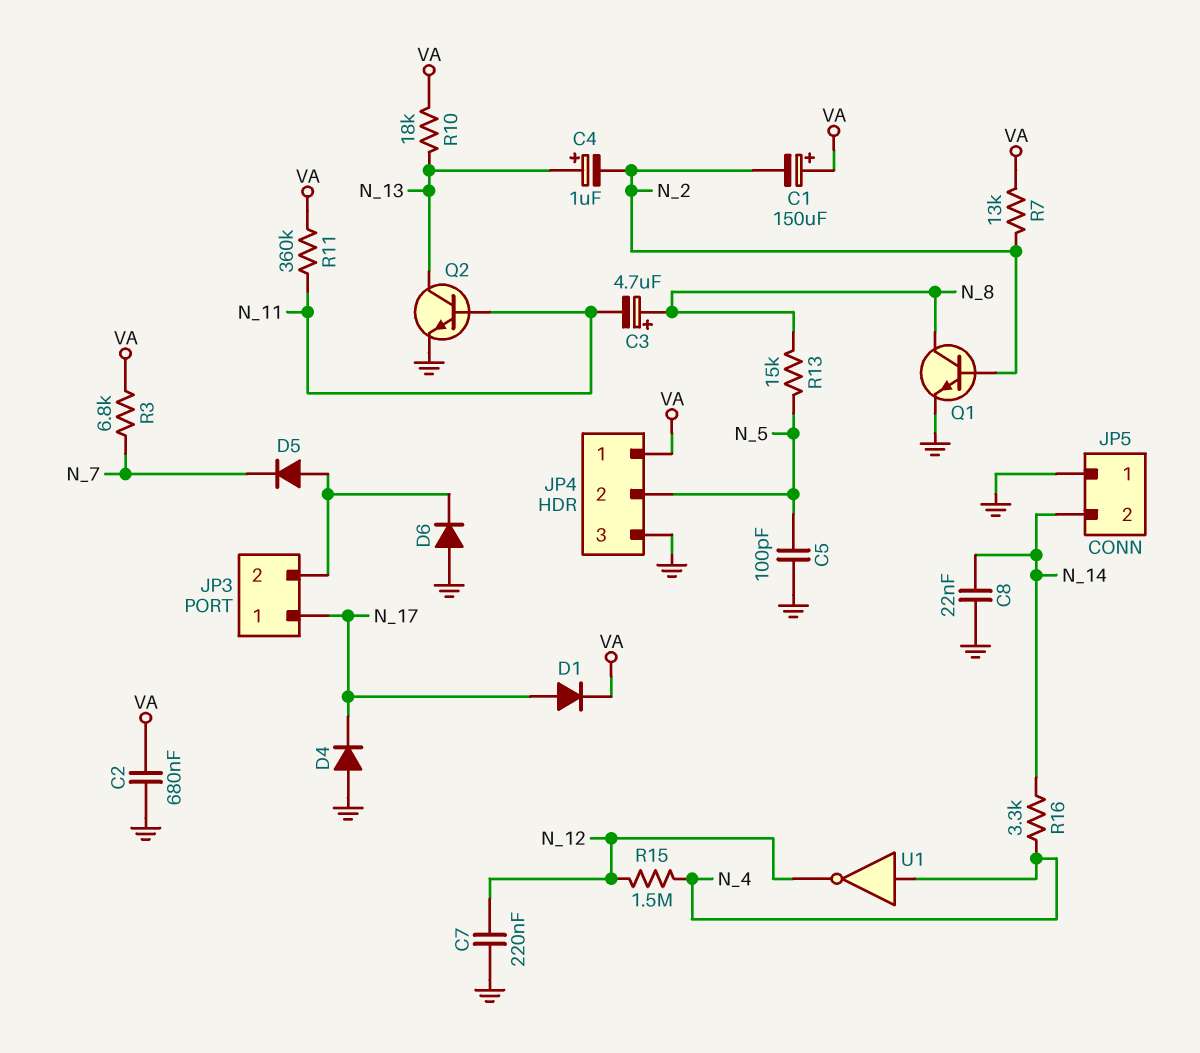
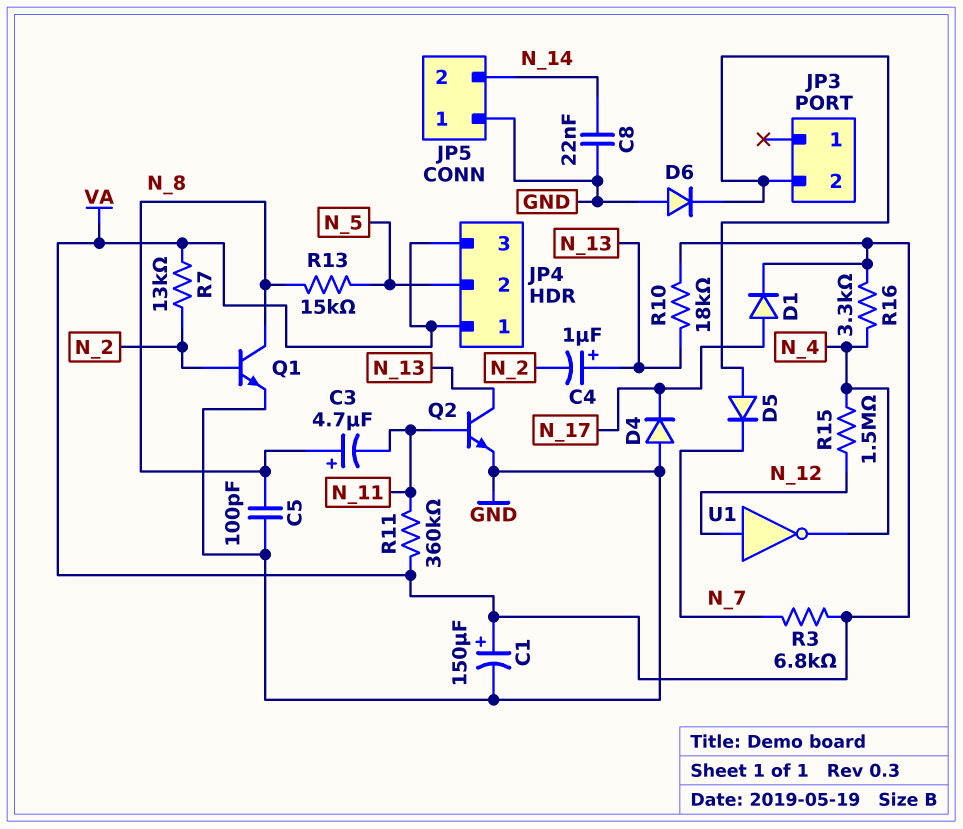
C1: 150uF (plus VA, minus N_2) -> 150uF (plus VA, minus GND)
C2: 680nF (GND, VA) -> none
C5: 100pF (GND, N_5) -> 100pF (GND, N_8)
C7: 220nF (GND, N_12) -> none
JP3 pin 1: N_17 -> none
JP4 pin 3: GND -> VA
R16: 3.3k (N_4, N_14) -> 3.3k (N_4, VA)
U1: NOT (in N_4, out N_12) -> NOT (in N_12, out N_4)

